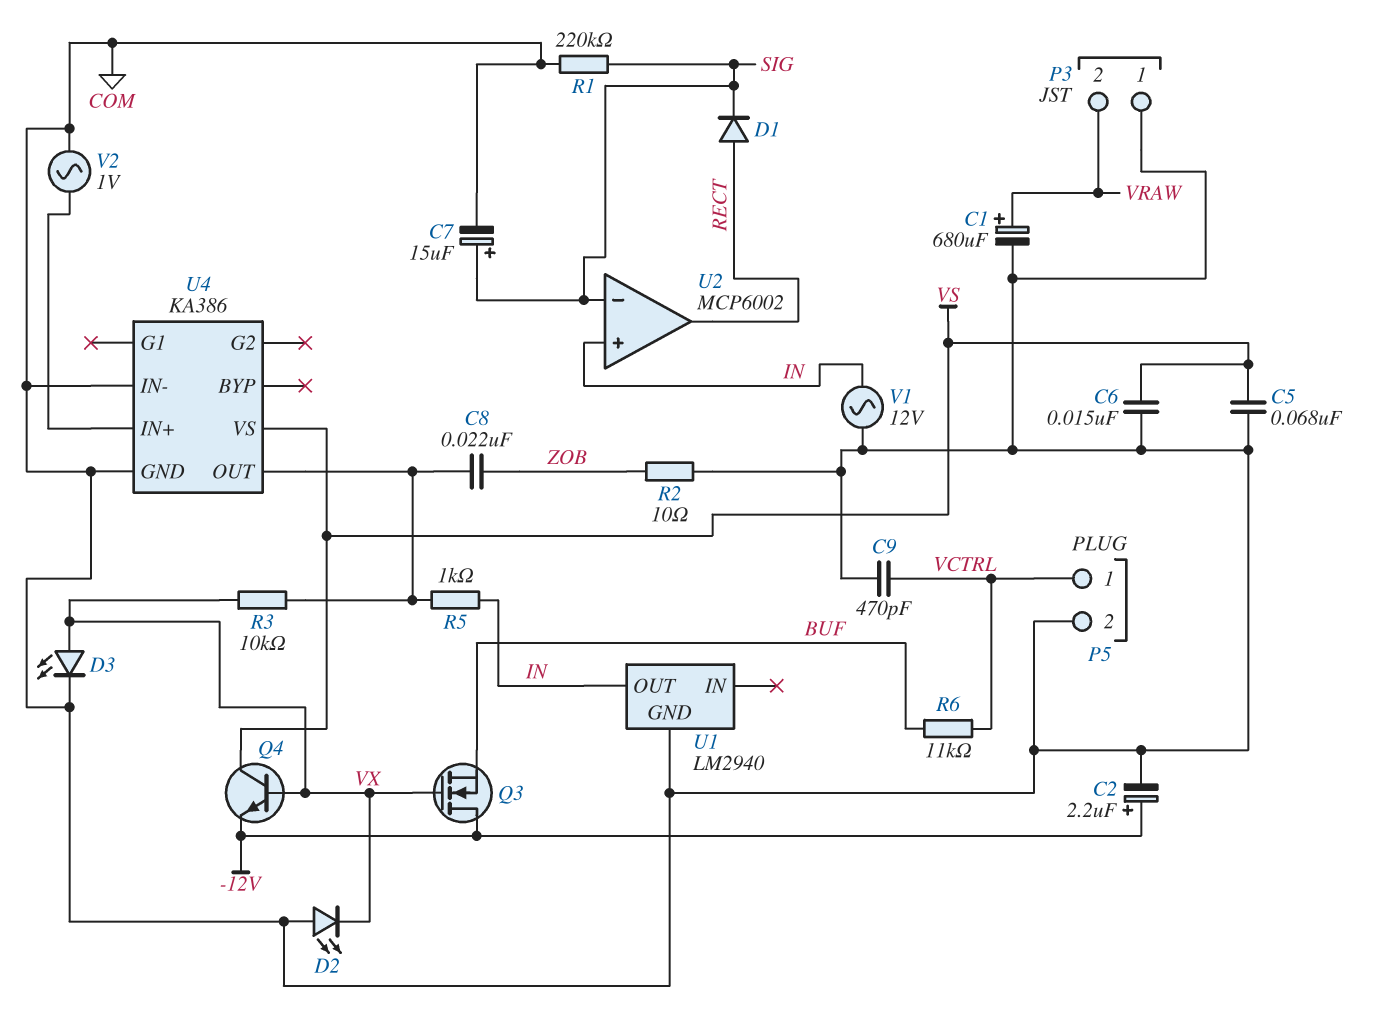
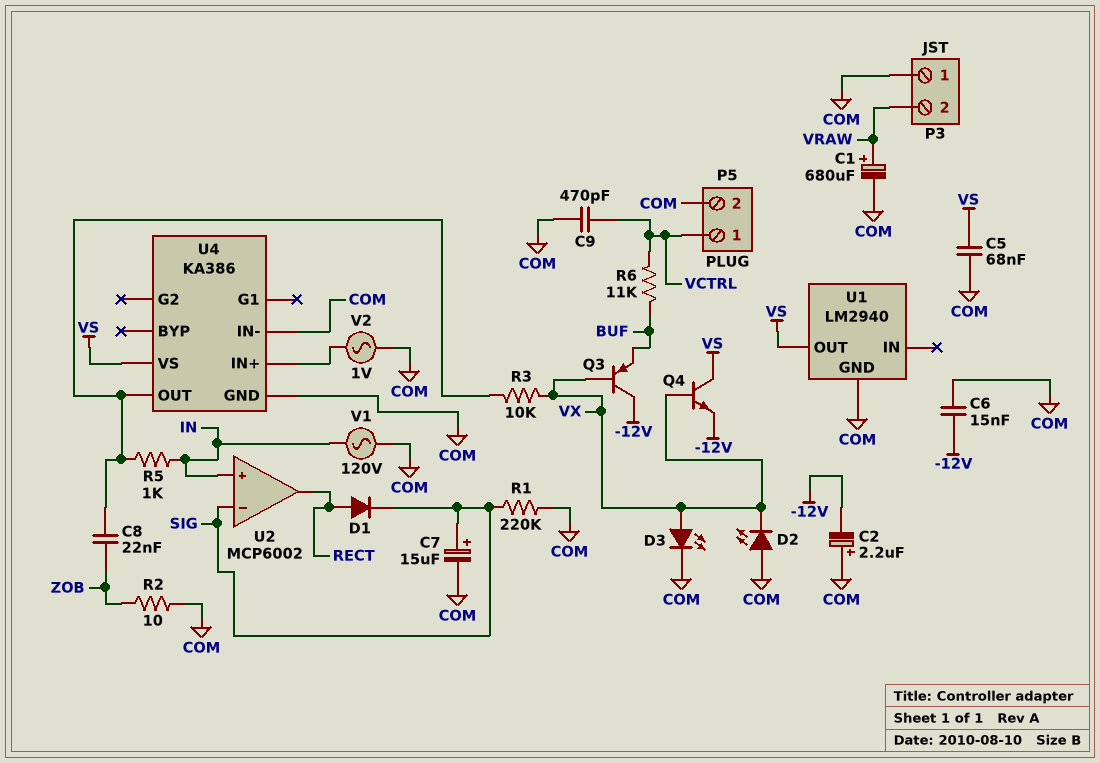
C2: 2.2uF (plus -12V, minus COM) -> 2.2uF (plus COM, minus -12V)
C6: 15nF (COM, VS) -> 15nF (-12V, COM)
Q3: NMOS (G VX, D -12V, S BUF) -> PNP (B VX, C -12V, E BUF)
U1 pin OUT: IN -> VS
V1: AC 12V (COM, IN) -> AC 120V (COM, IN)

